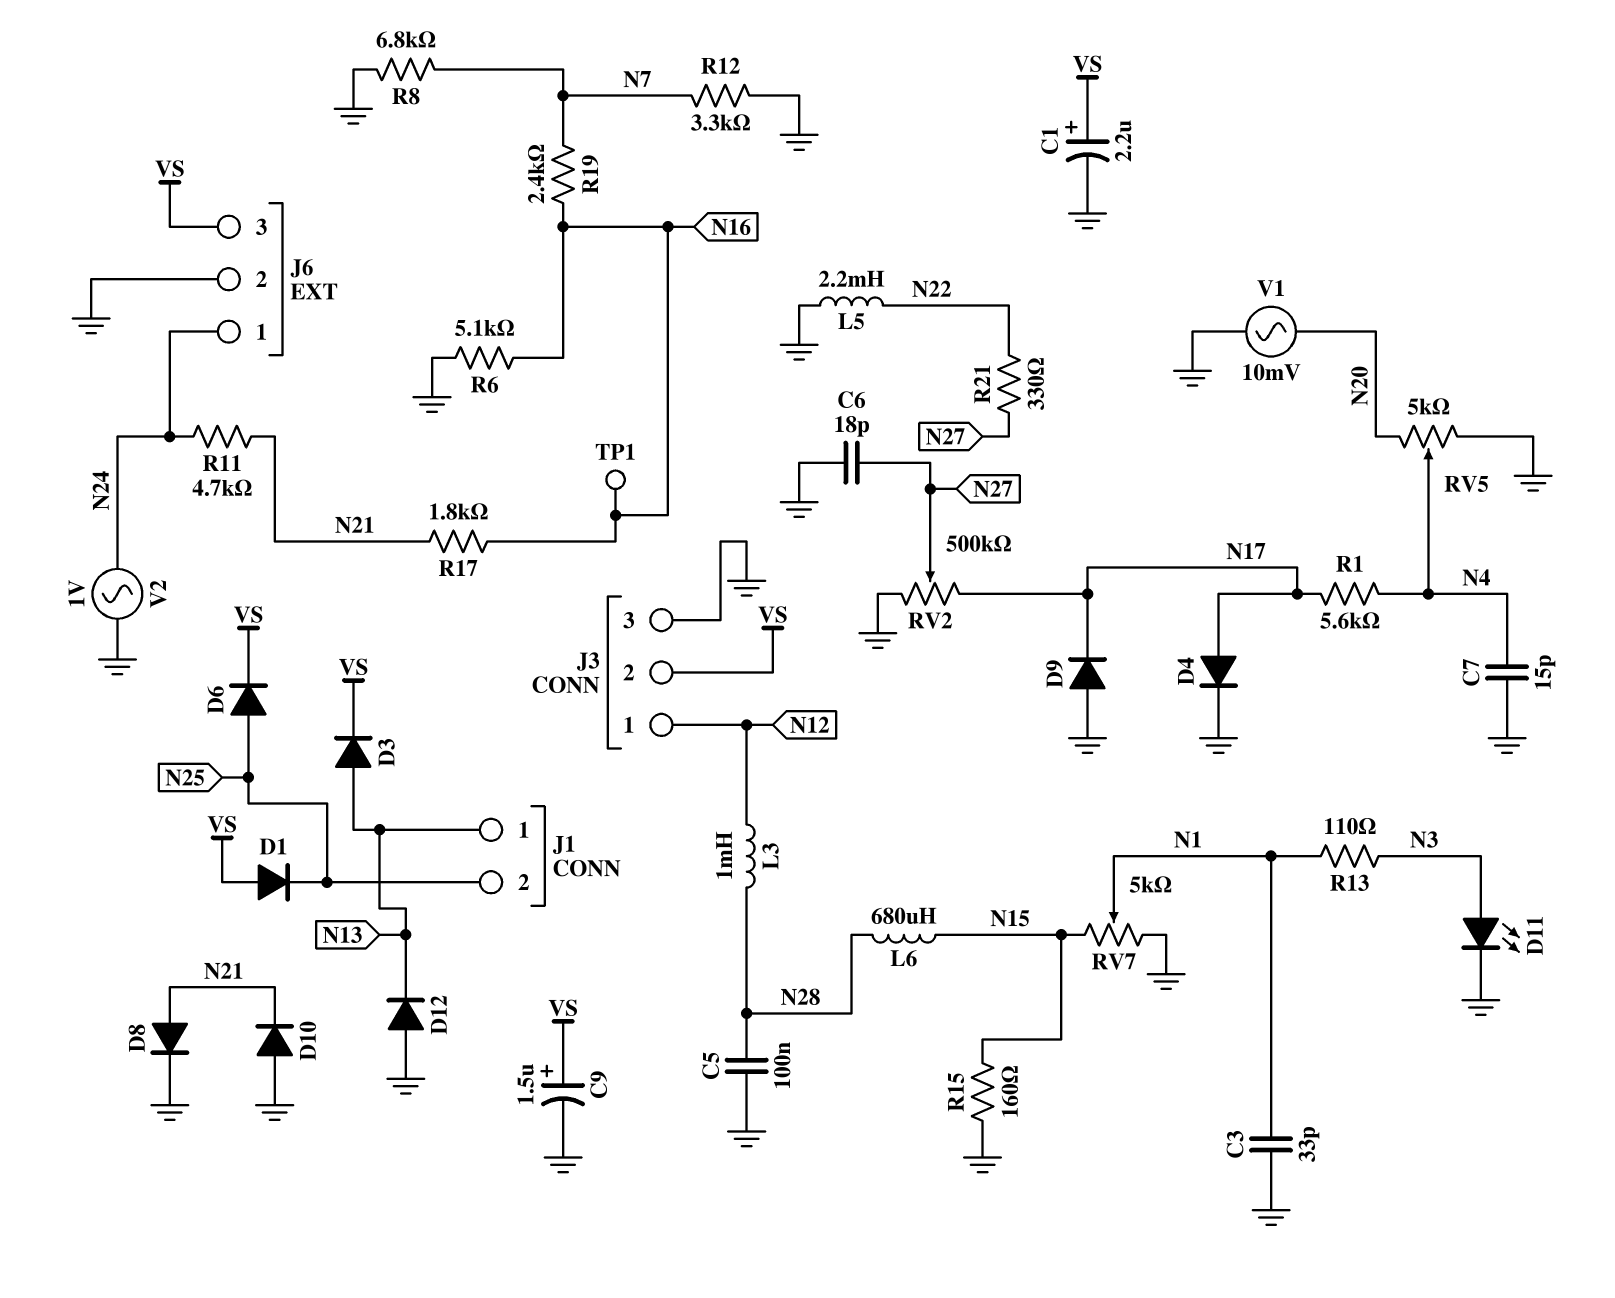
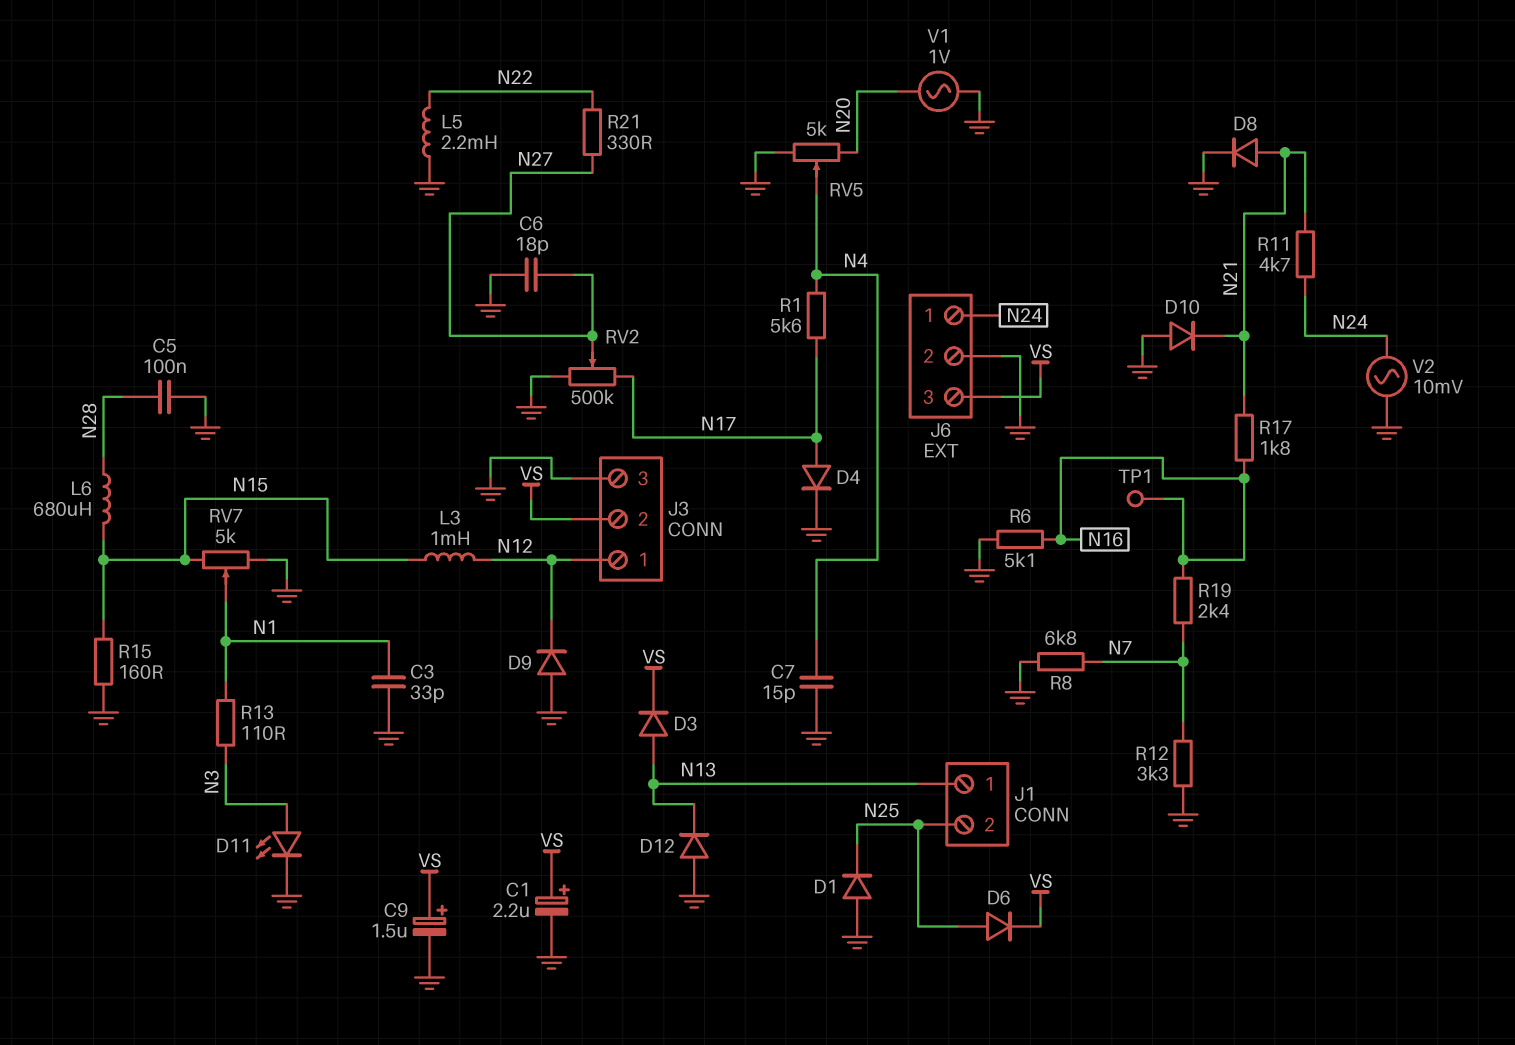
D1: diode (A VS, K N25) -> diode (A GND, K N25)
D9: diode (A GND, K N17) -> diode (A GND, K N12)
L3: 1mH (N12, N28) -> 1mH (N12, N15)
V1: AC 10mV (GND, N20) -> AC 1V (GND, N20)
V2: AC 1V (GND, N24) -> AC 10mV (GND, N24)

